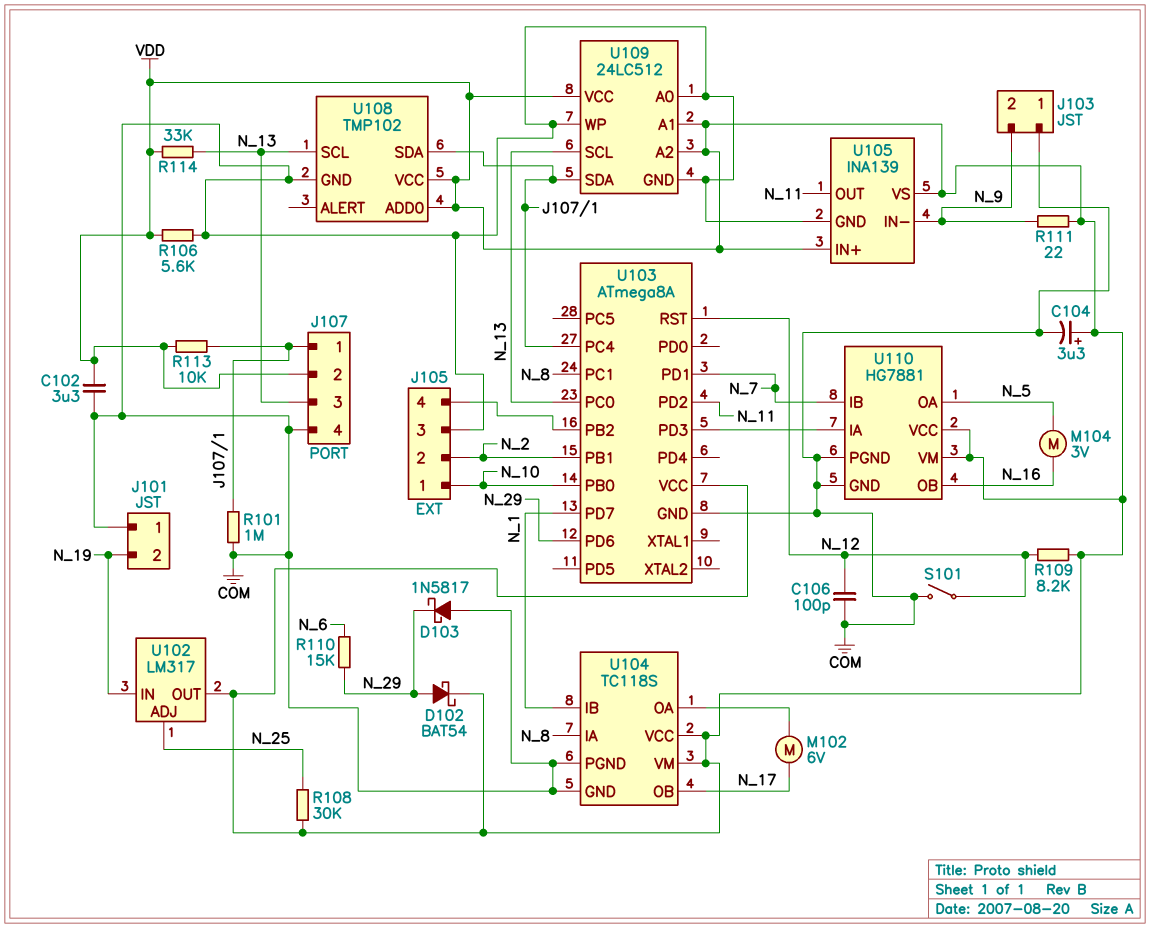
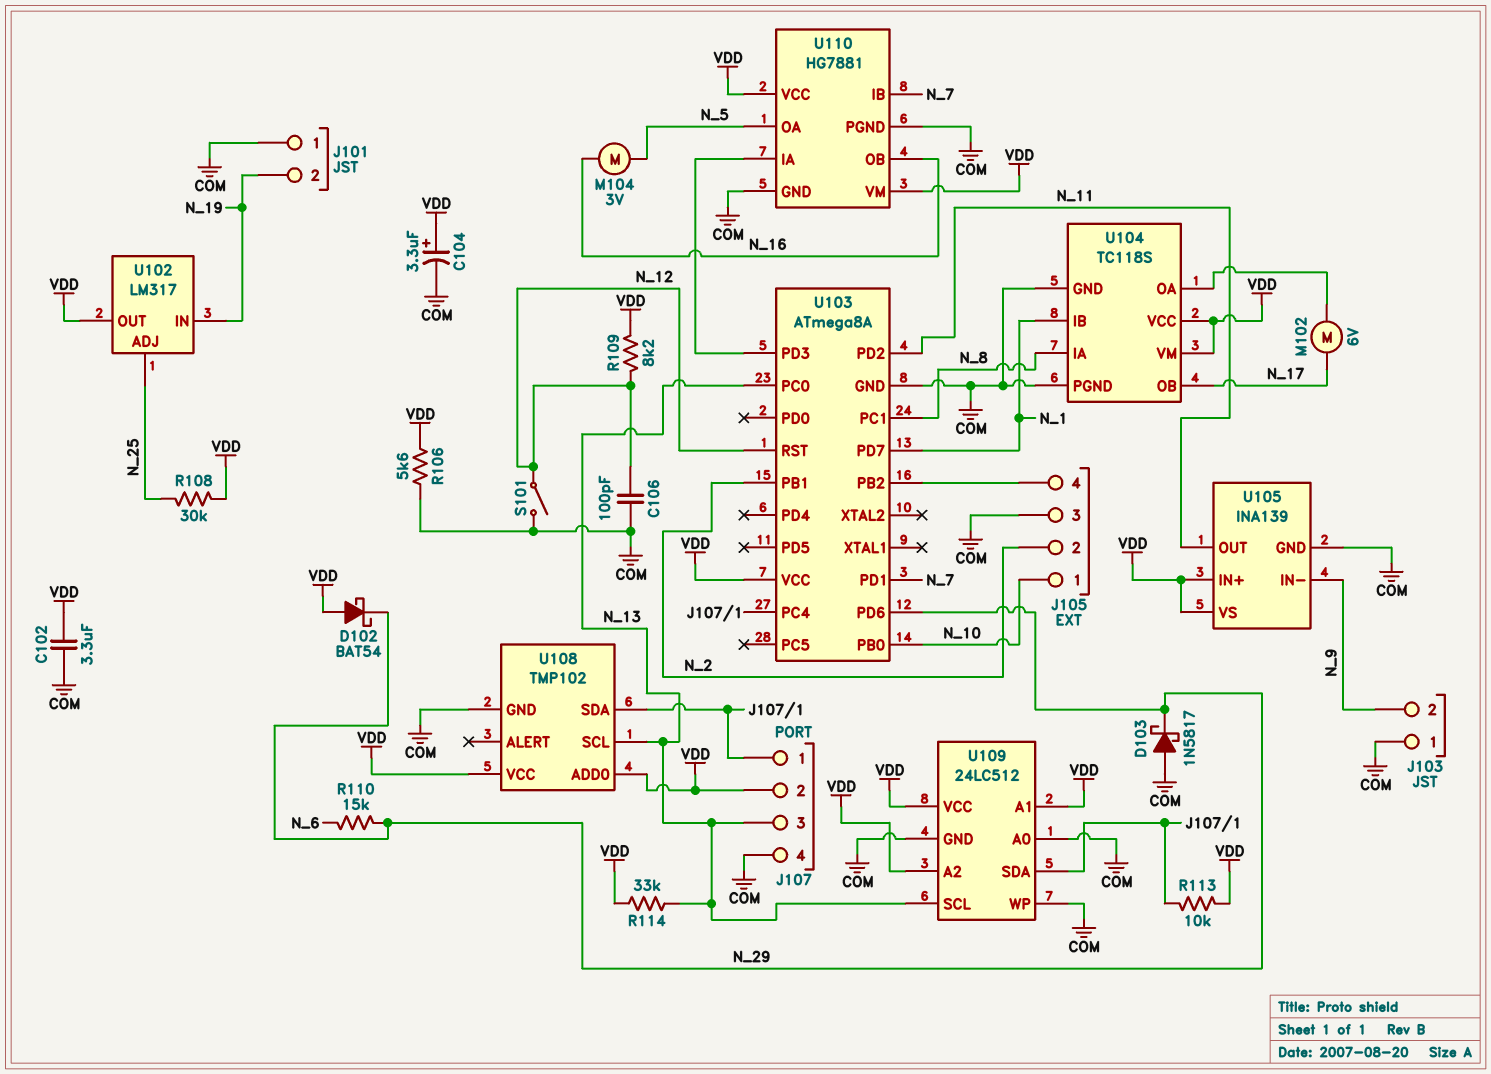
D102: schottky BAT54 (A N_29, K VDD) -> schottky BAT54 (A VDD, K N_29)
R101: 1M (COM, J107/1) -> none
R111: 22 (N_9, VDD) -> none

